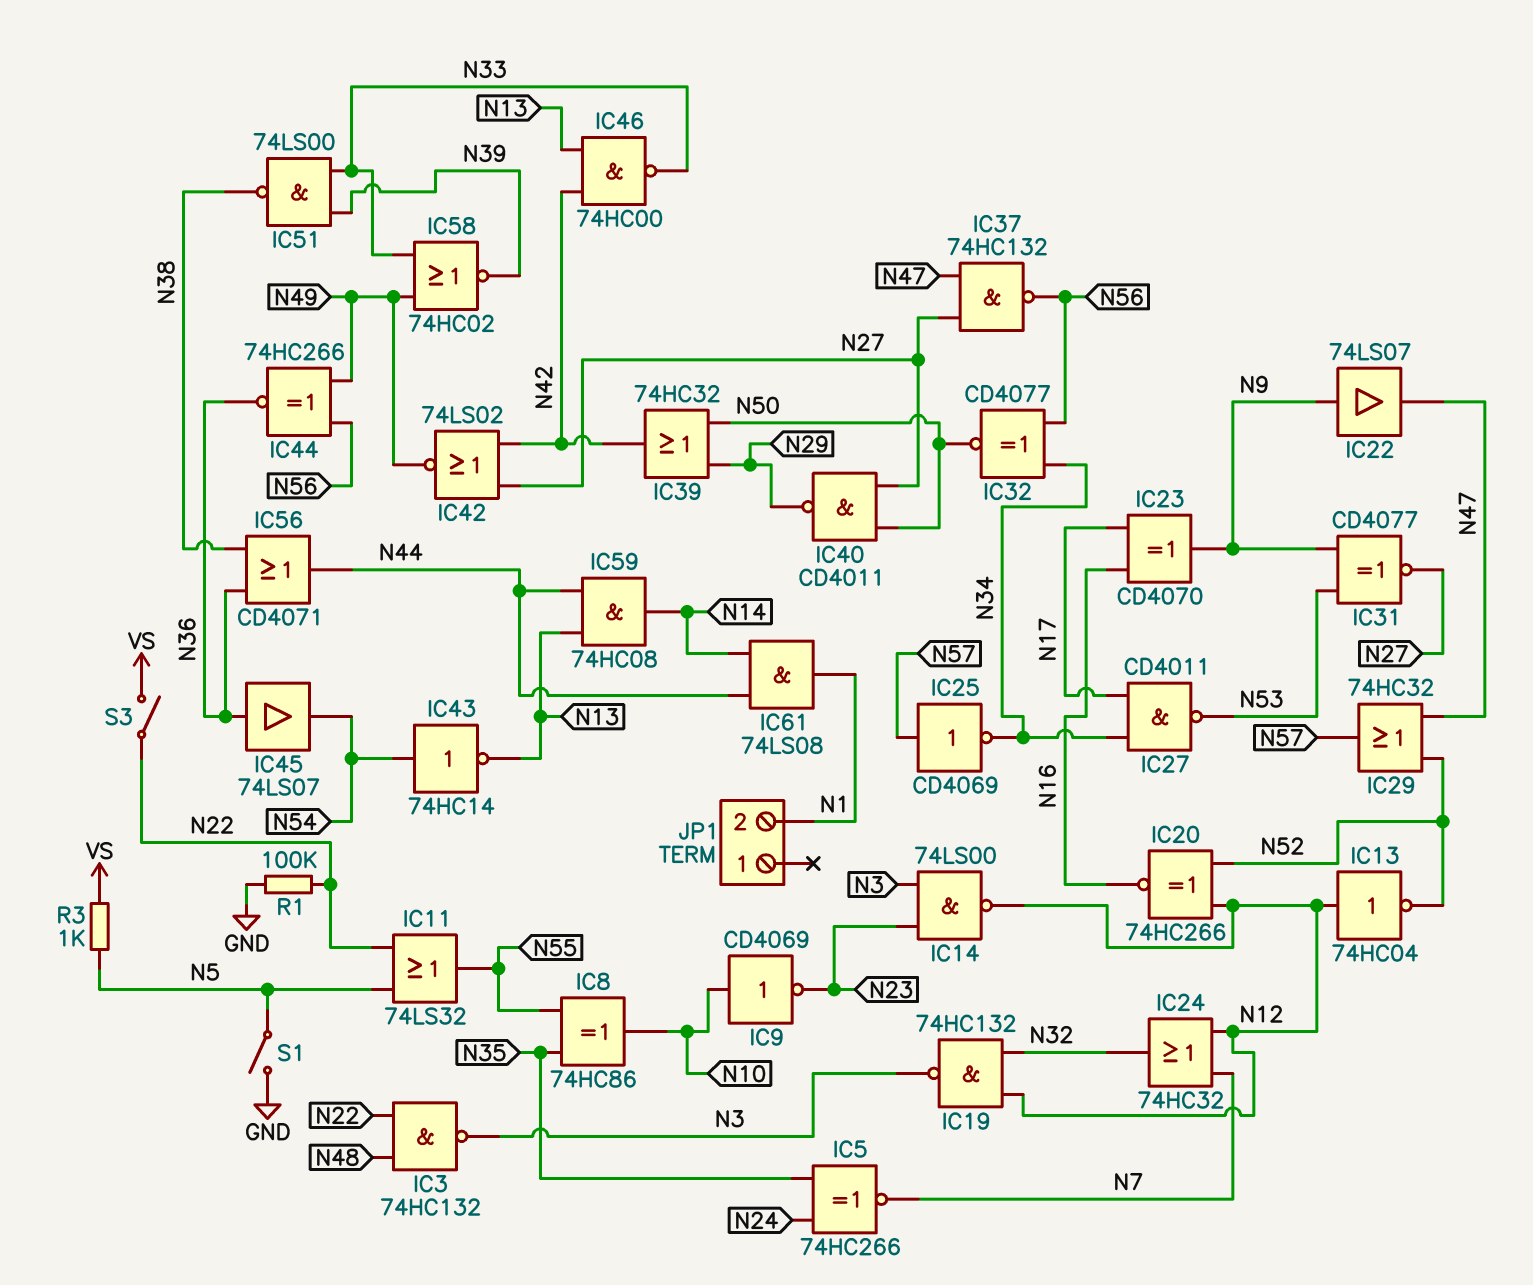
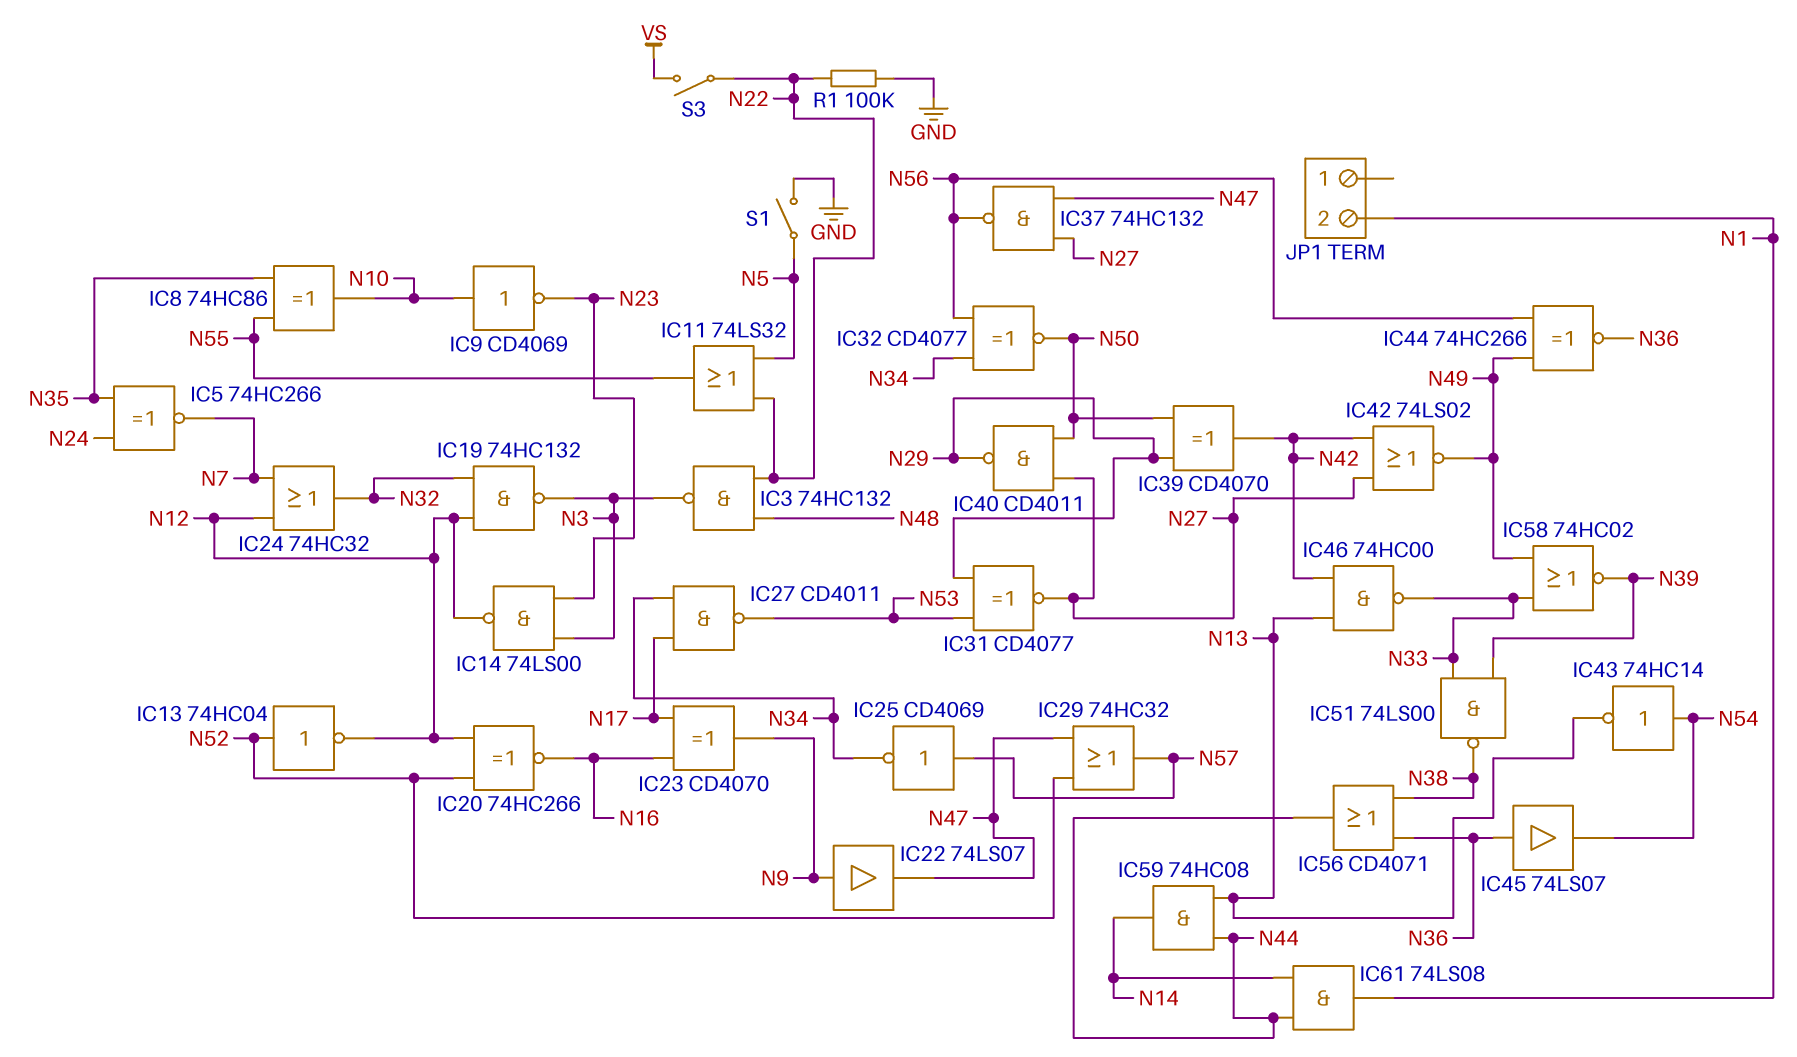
IC13: NOT 74HC04 (in N12, out N52) -> NOT 74HC04 (in N52, out N12)
IC31: XNOR CD4077 (in N9, in N53, out N27) -> XNOR CD4077 (in N29, in N53, out N27)
IC39: OR 74HC32 (in N29, in N50, out N42) -> XOR CD4070 (in N29, in N50, out N42)
R3: 1k (N5, VS) -> none

